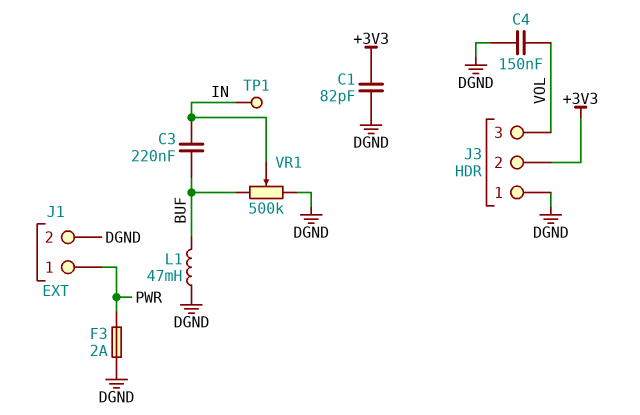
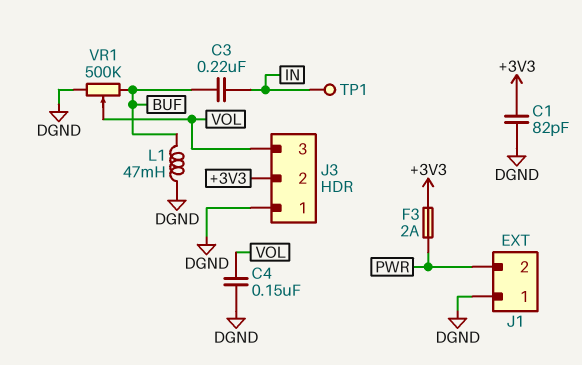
F3: 2A (DGND, PWR) -> 2A (+3V3, PWR)
J1 pin 1: PWR -> DGND
J1 pin 2: DGND -> PWR
VR1: 500k (BUF, DGND, wiper IN) -> 500k (BUF, DGND, wiper VOL)

